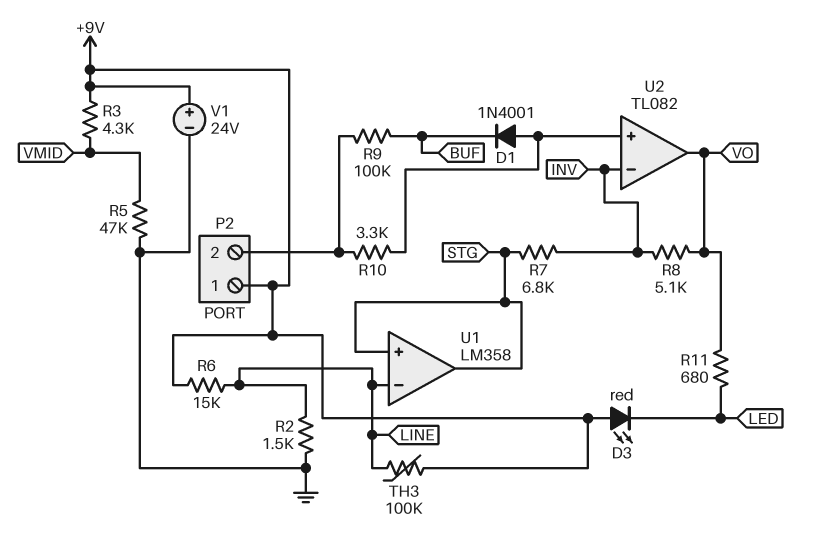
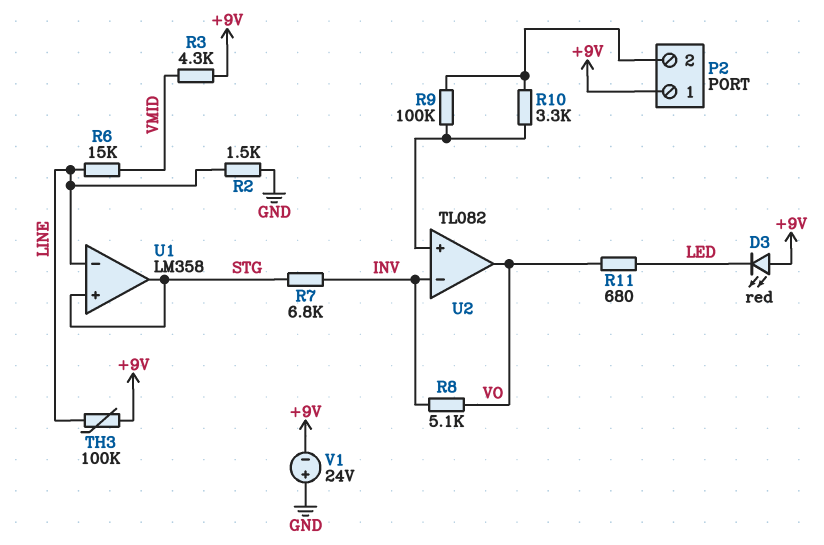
D1: diode 1N4001 (A U2/in+, K BUF) -> none
R5: 47k (GND, VMID) -> none
R6: 15k (+9V, LINE) -> 15k (LINE, VMID)
R9: 100k (BUF, P2/2) -> 100k (P2/2, U2/in+)
V1: 24V (plus +9V, minus GND) -> 24V (plus GND, minus +9V)

